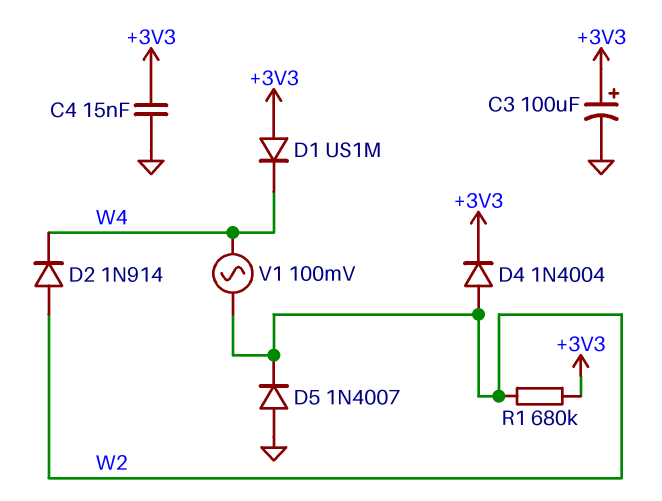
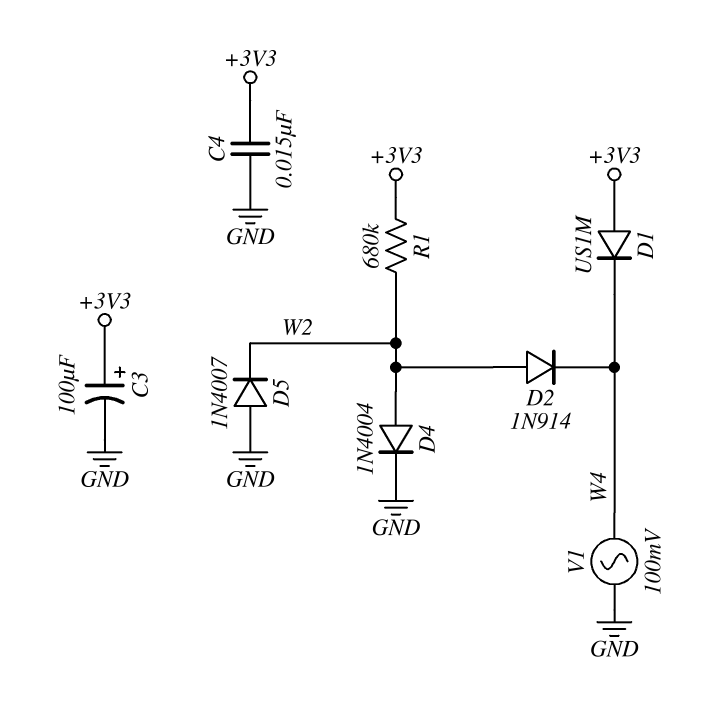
D4: diode 1N4004 (A W2, K +3V3) -> diode 1N4004 (A W2, K GND)
V1: AC 100mV (W2, W4) -> AC 100mV (GND, W4)

